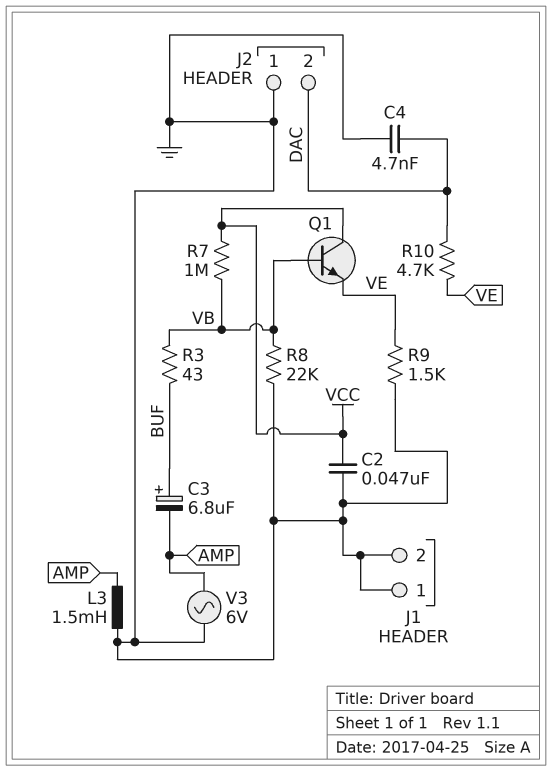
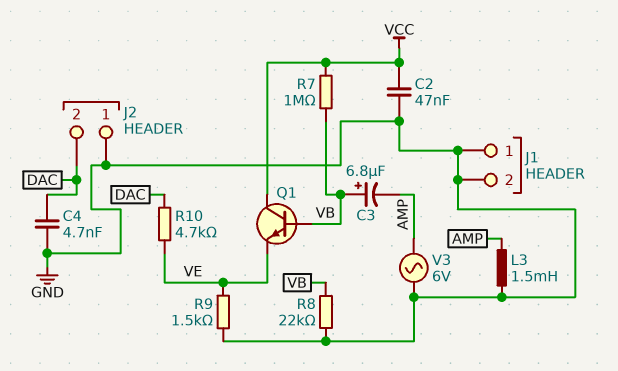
C3: 6.8uF (plus BUF, minus AMP) -> 6.8uF (plus VB, minus AMP)
R3: 43 (BUF, VB) -> none

